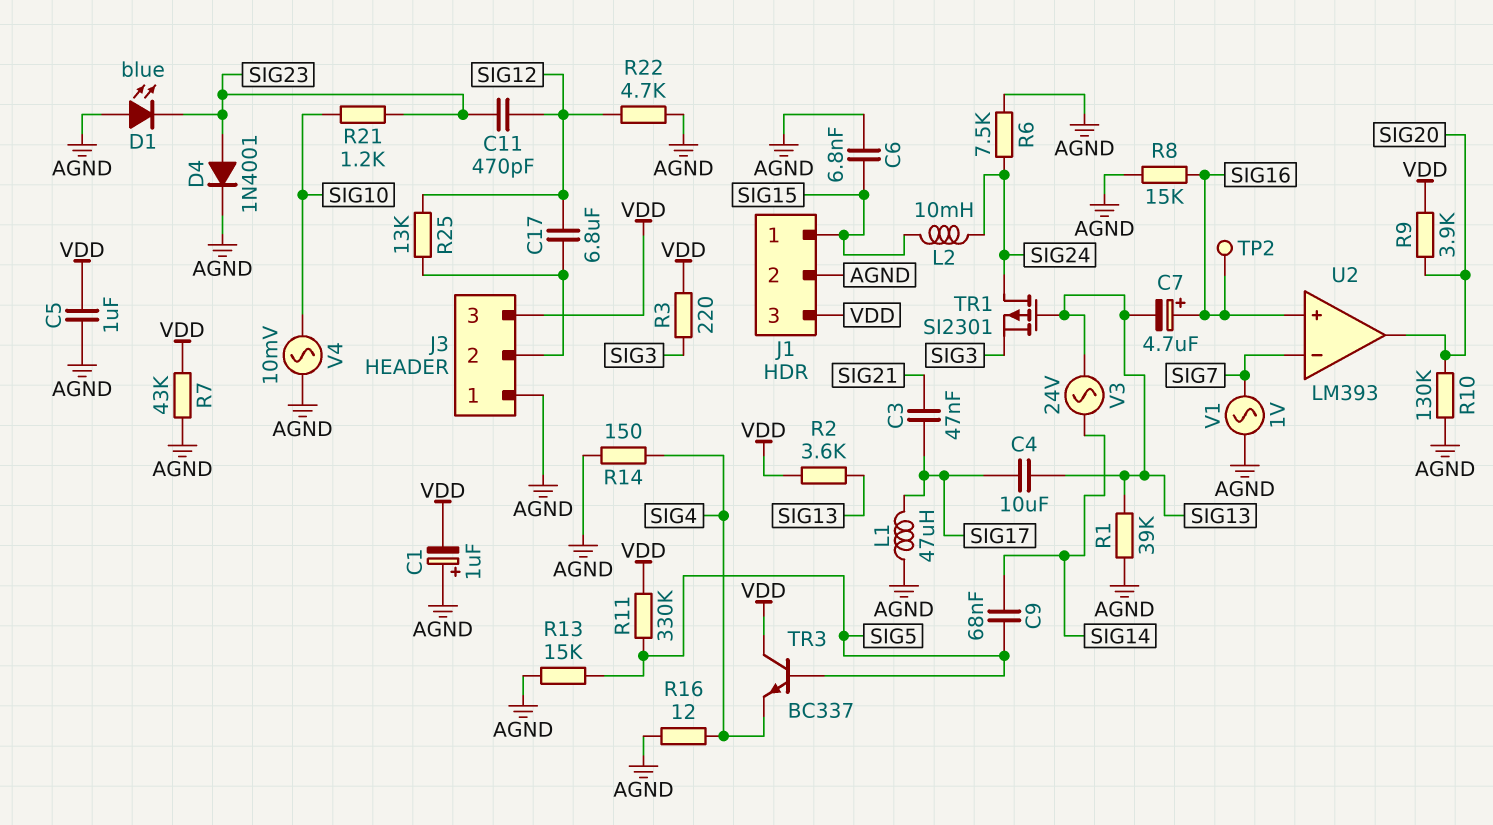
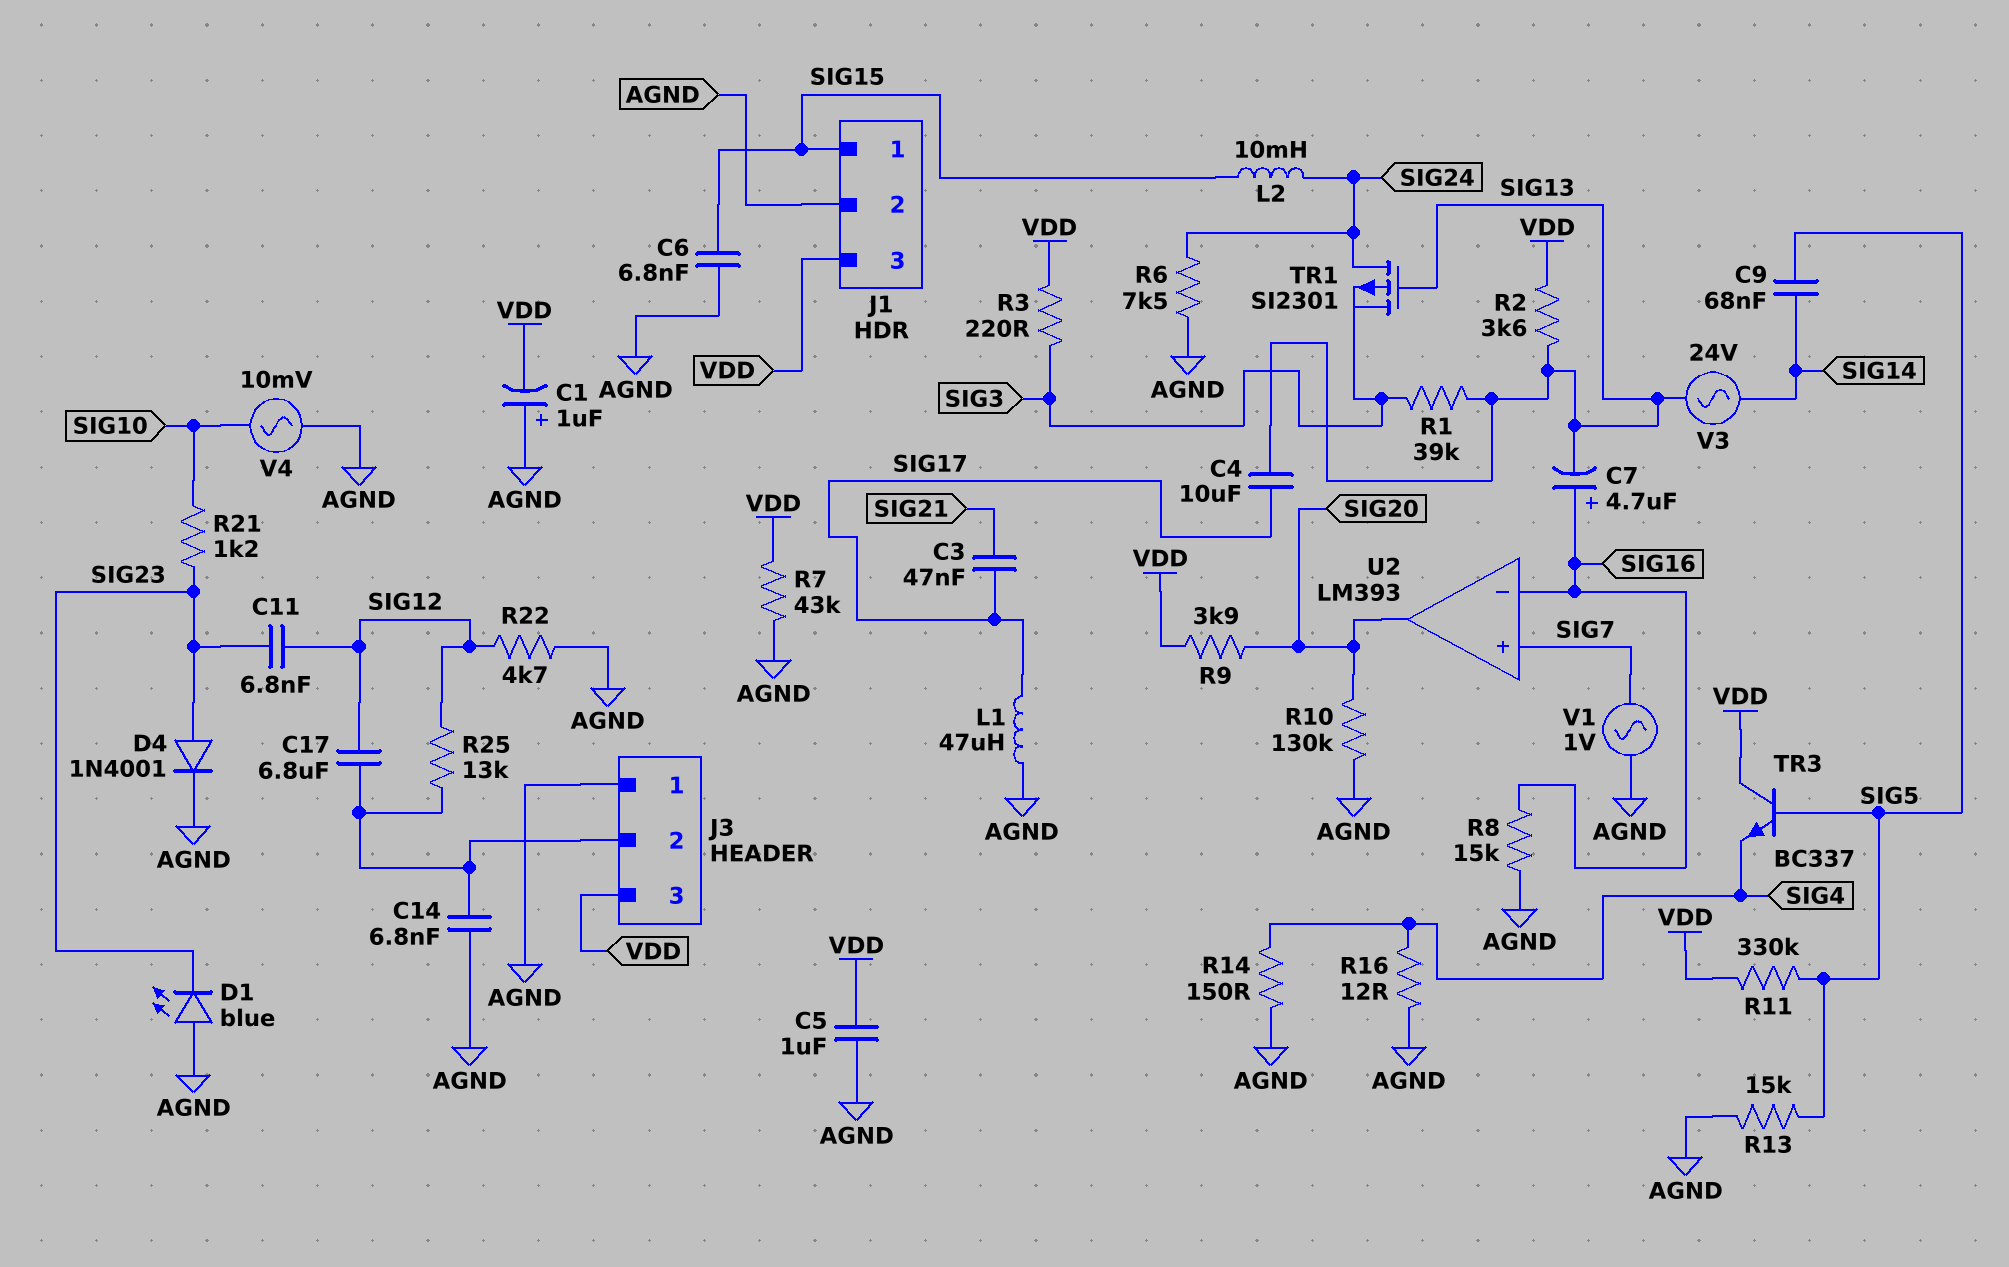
C11: 470pF (SIG12, SIG23) -> 6.8nF (SIG12, SIG23)
C14: none -> 6.8nF (AGND, J3/2)
R1: 39k (AGND, SIG13) -> 39k (SIG3, SIG13)
TP2: test point (SIG16) -> none
U2 pin in+: SIG16 -> SIG7
U2 pin in-: SIG7 -> SIG16

